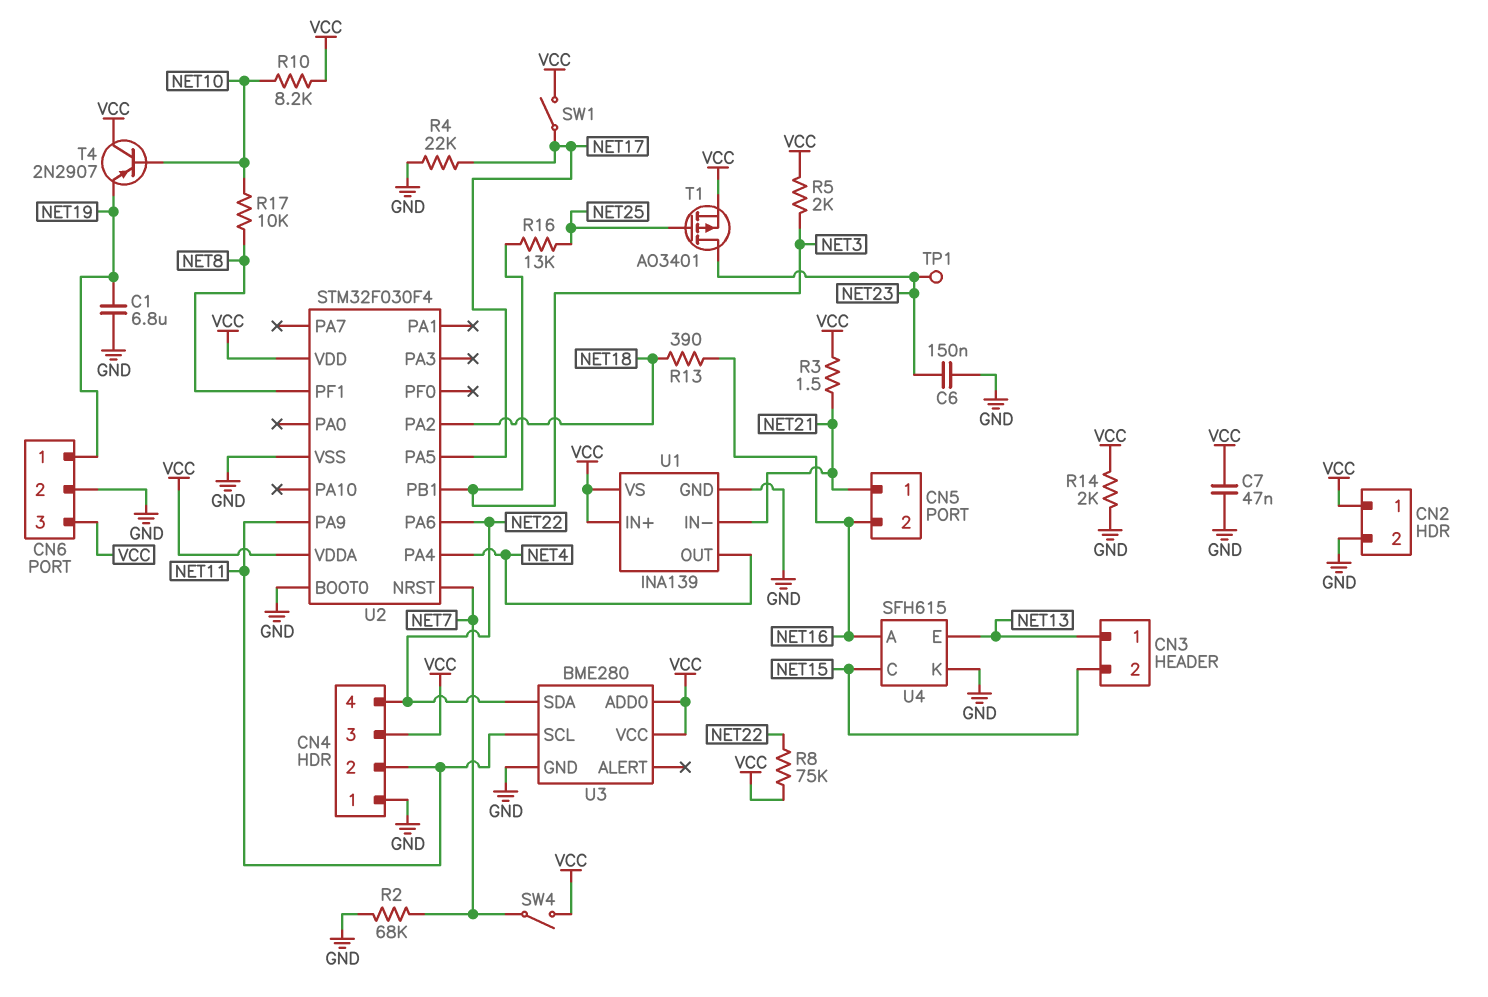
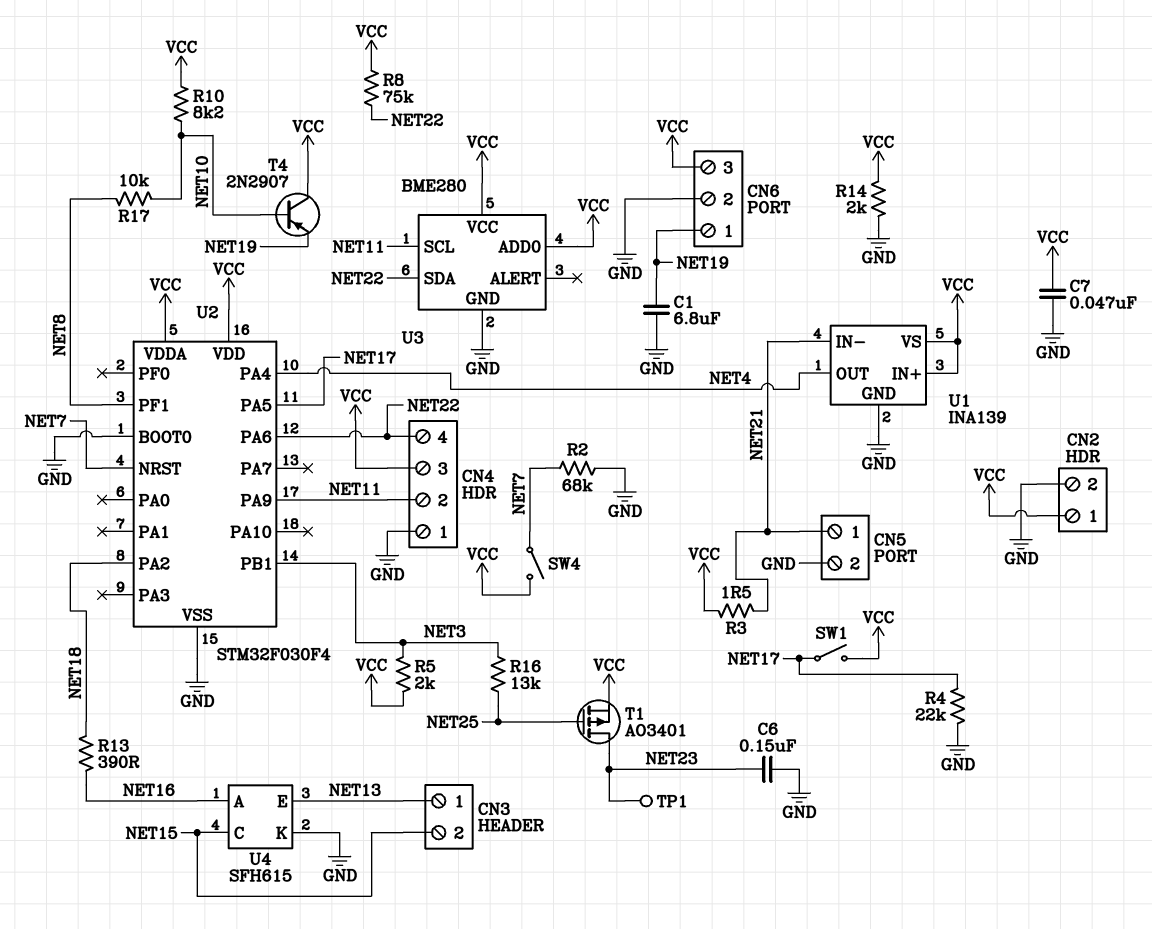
CN5 pin 2: NET16 -> GND

